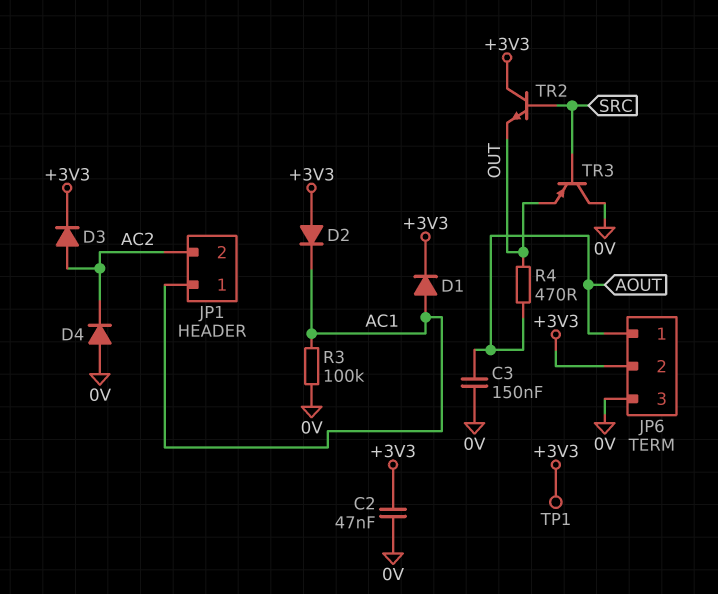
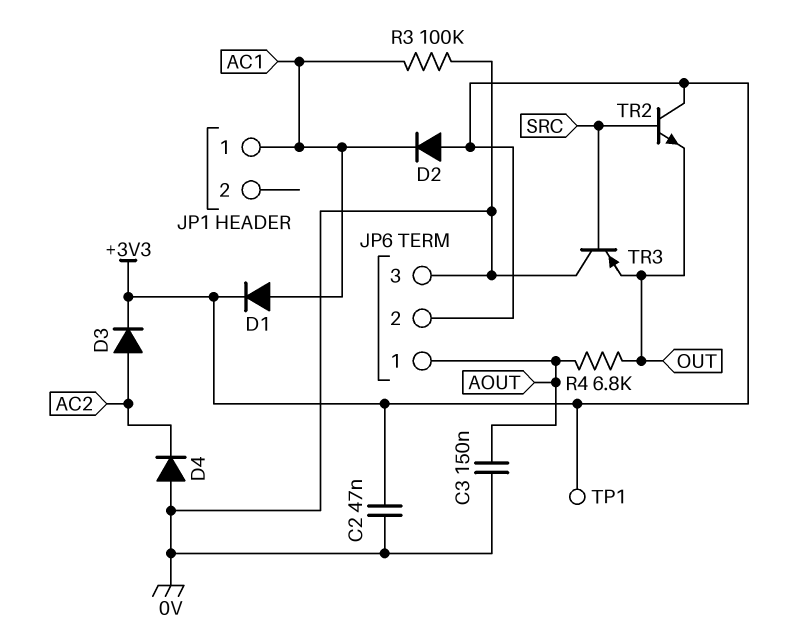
JP1 pin 2: AC2 -> none
R4: 470 (AOUT, OUT) -> 6.8k (AOUT, OUT)

